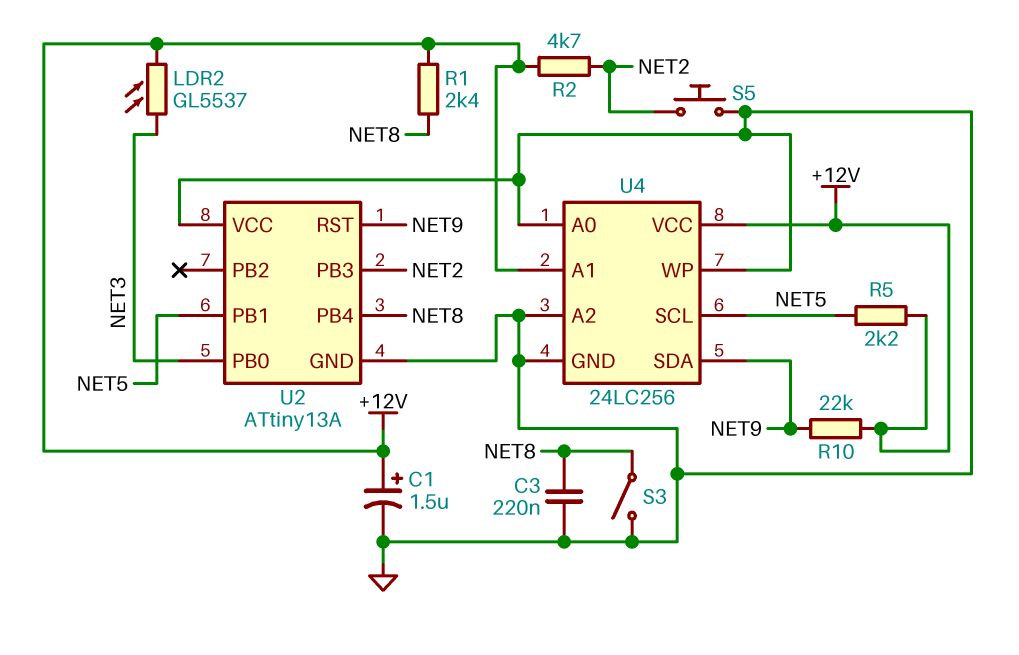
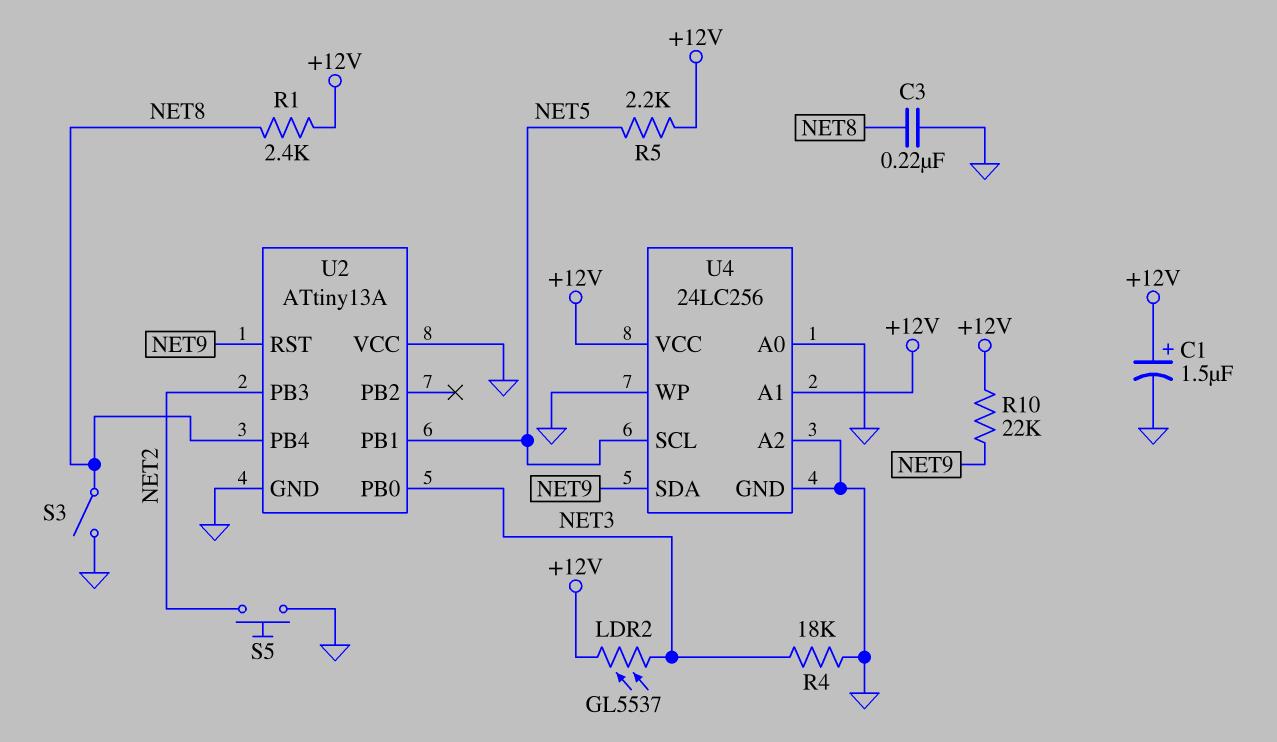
R2: 4.7k (+12V, NET2) -> none
R4: none -> 18k (GND, NET3)

